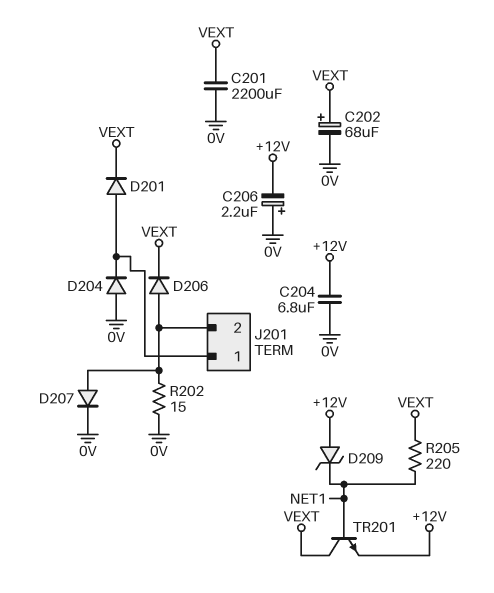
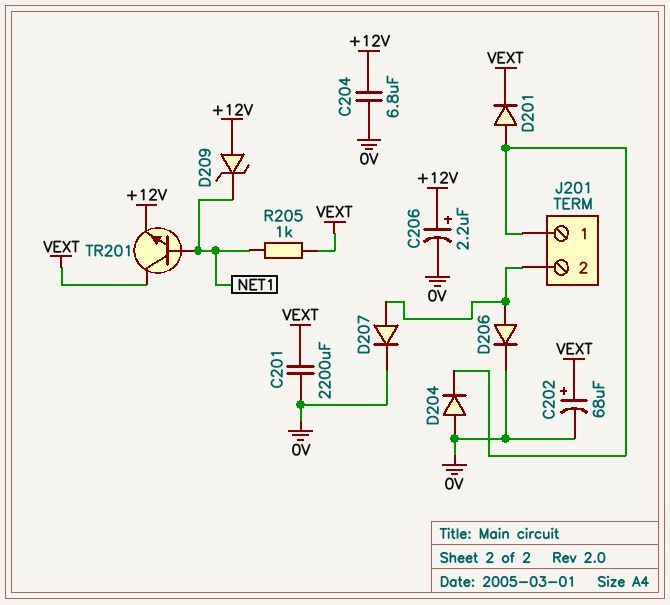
C206: 2.2uF (plus 0V, minus +12V) -> 2.2uF (plus +12V, minus 0V)
D206: diode (A J201/2, K VEXT) -> diode (A J201/2, K 0V)
R202: 15 (0V, J201/2) -> none
R205: 220 (NET1, VEXT) -> 1k (NET1, VEXT)

